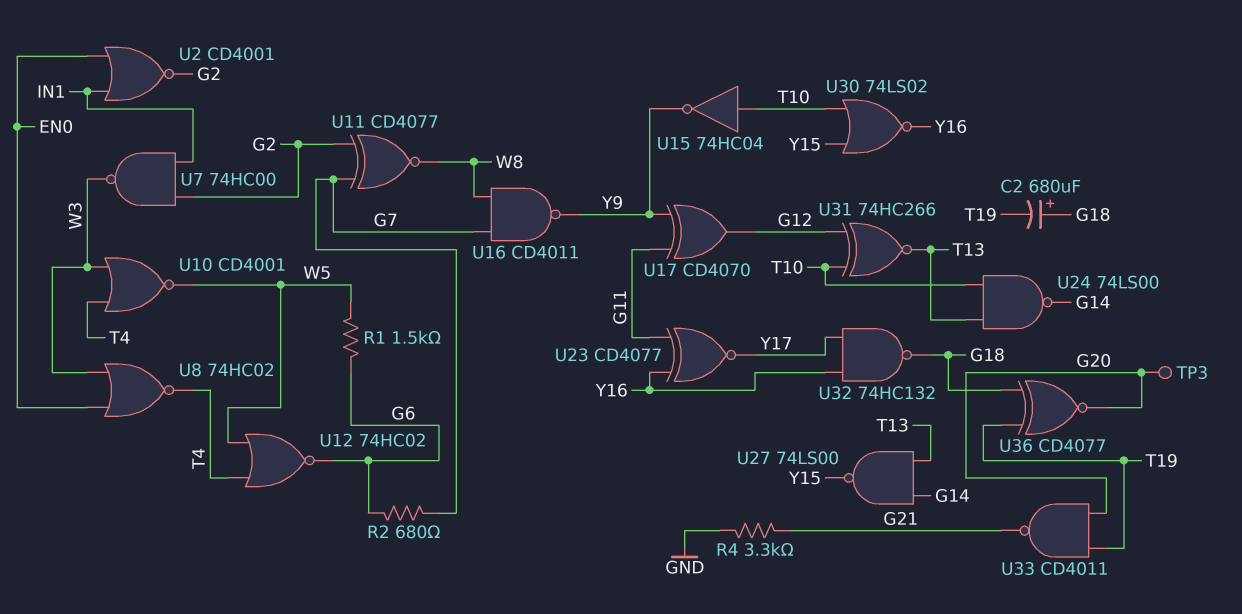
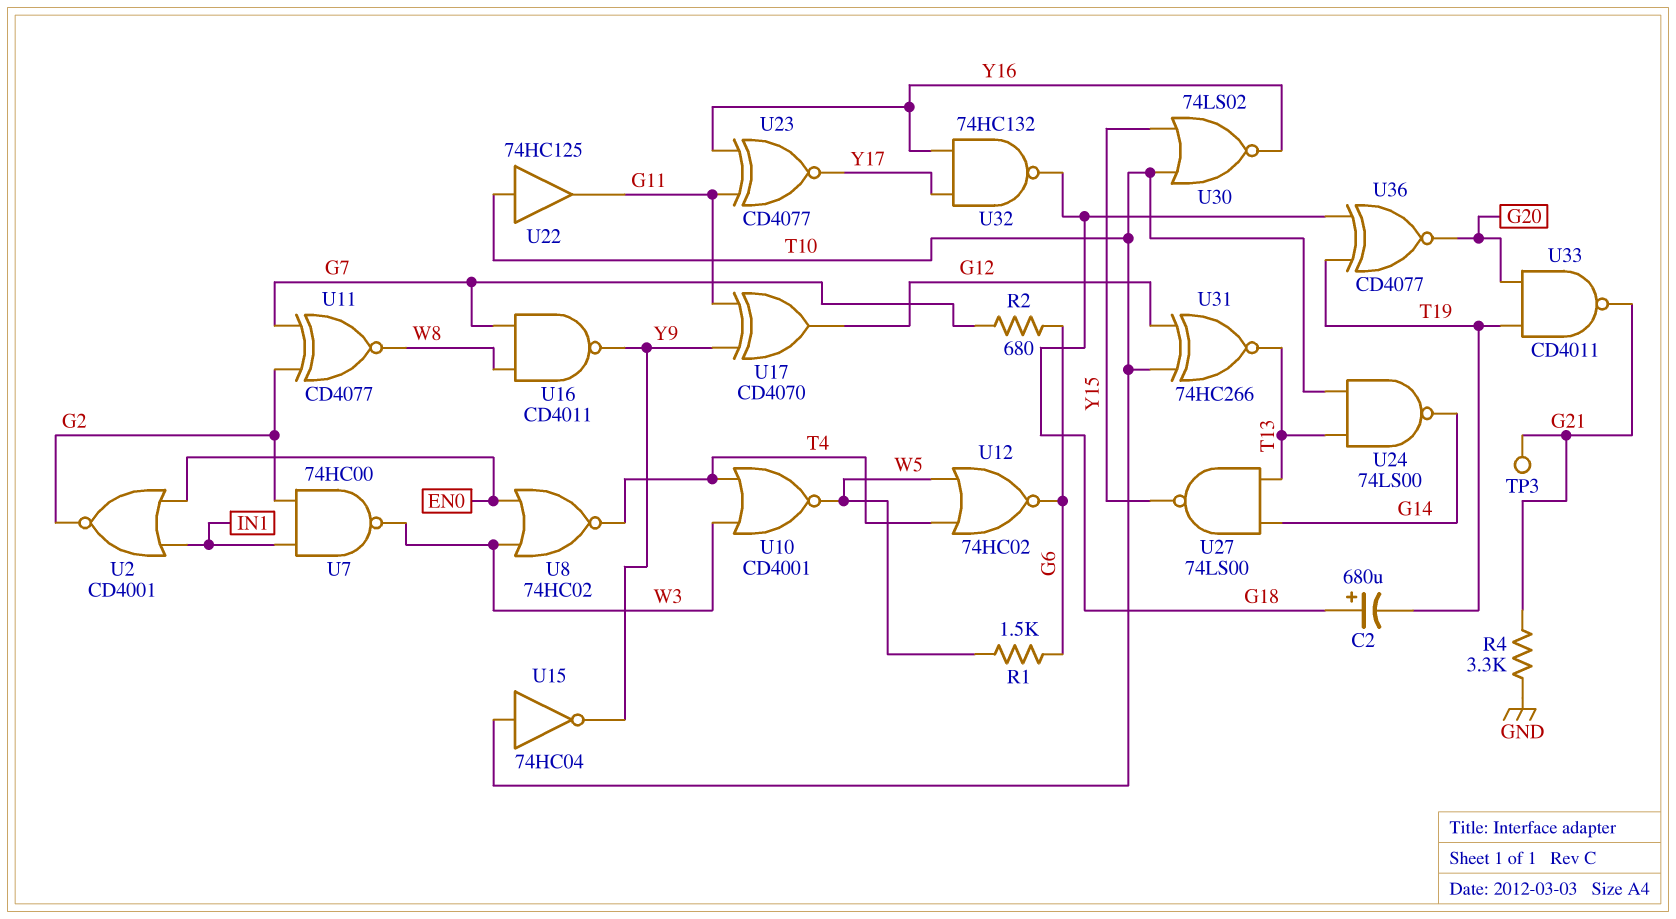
TP3: test point (G20) -> test point (G21)
U22: none -> buffer 74HC125 (in T10, out G11)

